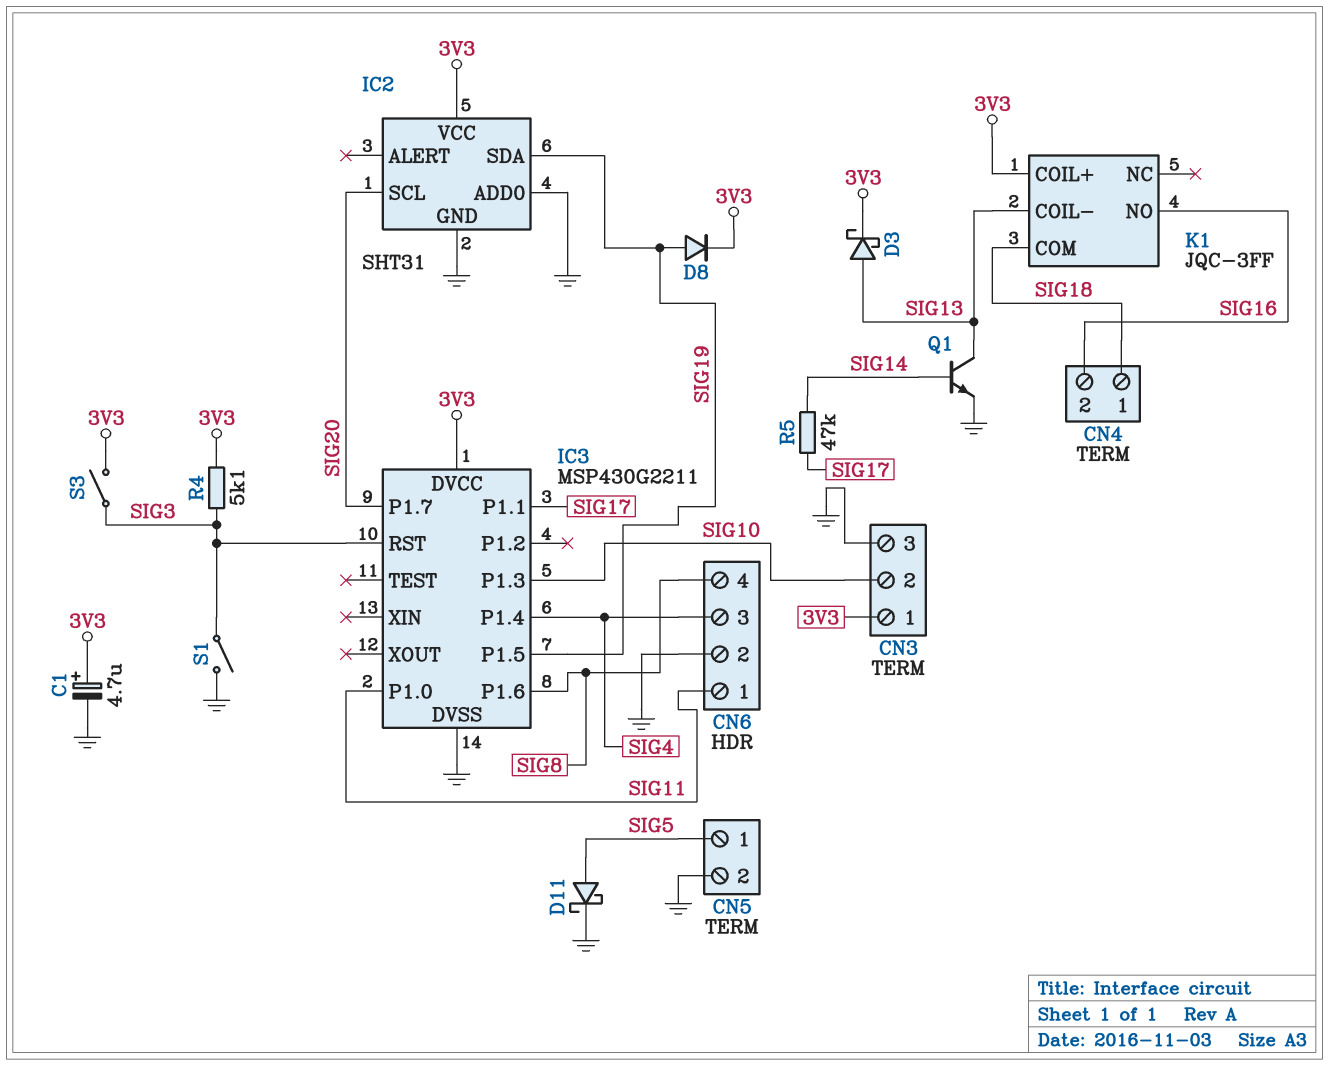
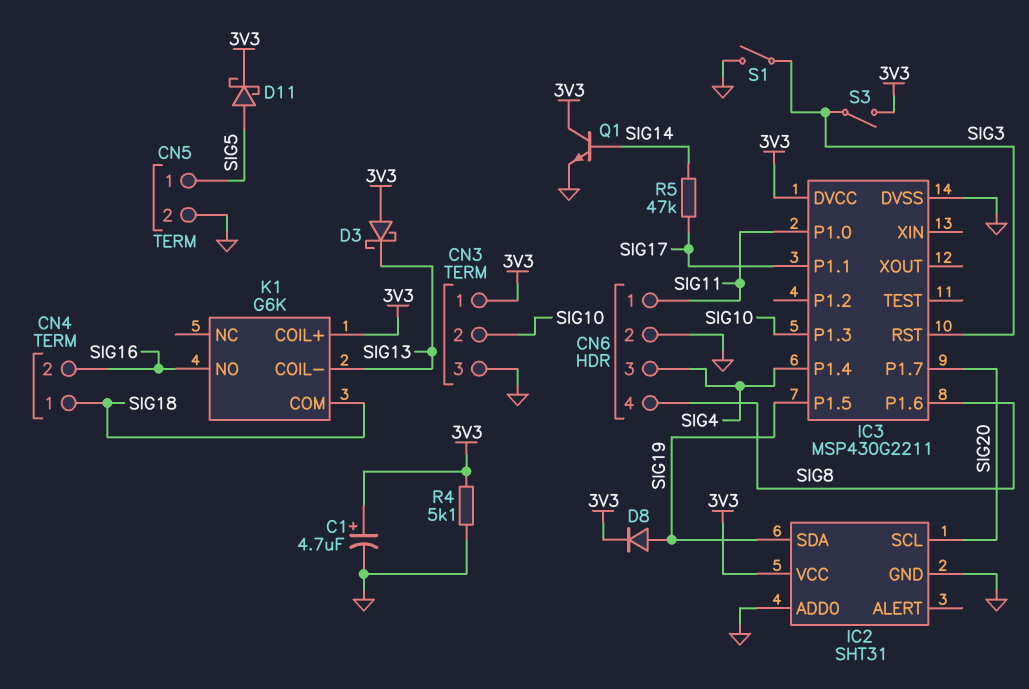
D3: schottky (A SIG13, K 3V3) -> schottky (A 3V3, K SIG13)
D11: schottky (A SIG5, K GND) -> schottky (A SIG5, K 3V3)
K1: JQC-3FF -> G6K
Q1: NPN (B SIG14, C SIG13, E GND) -> NPN (B SIG14, C 3V3, E GND)
R4: 5.1k (3V3, SIG3) -> 5.1k (3V3, GND)

